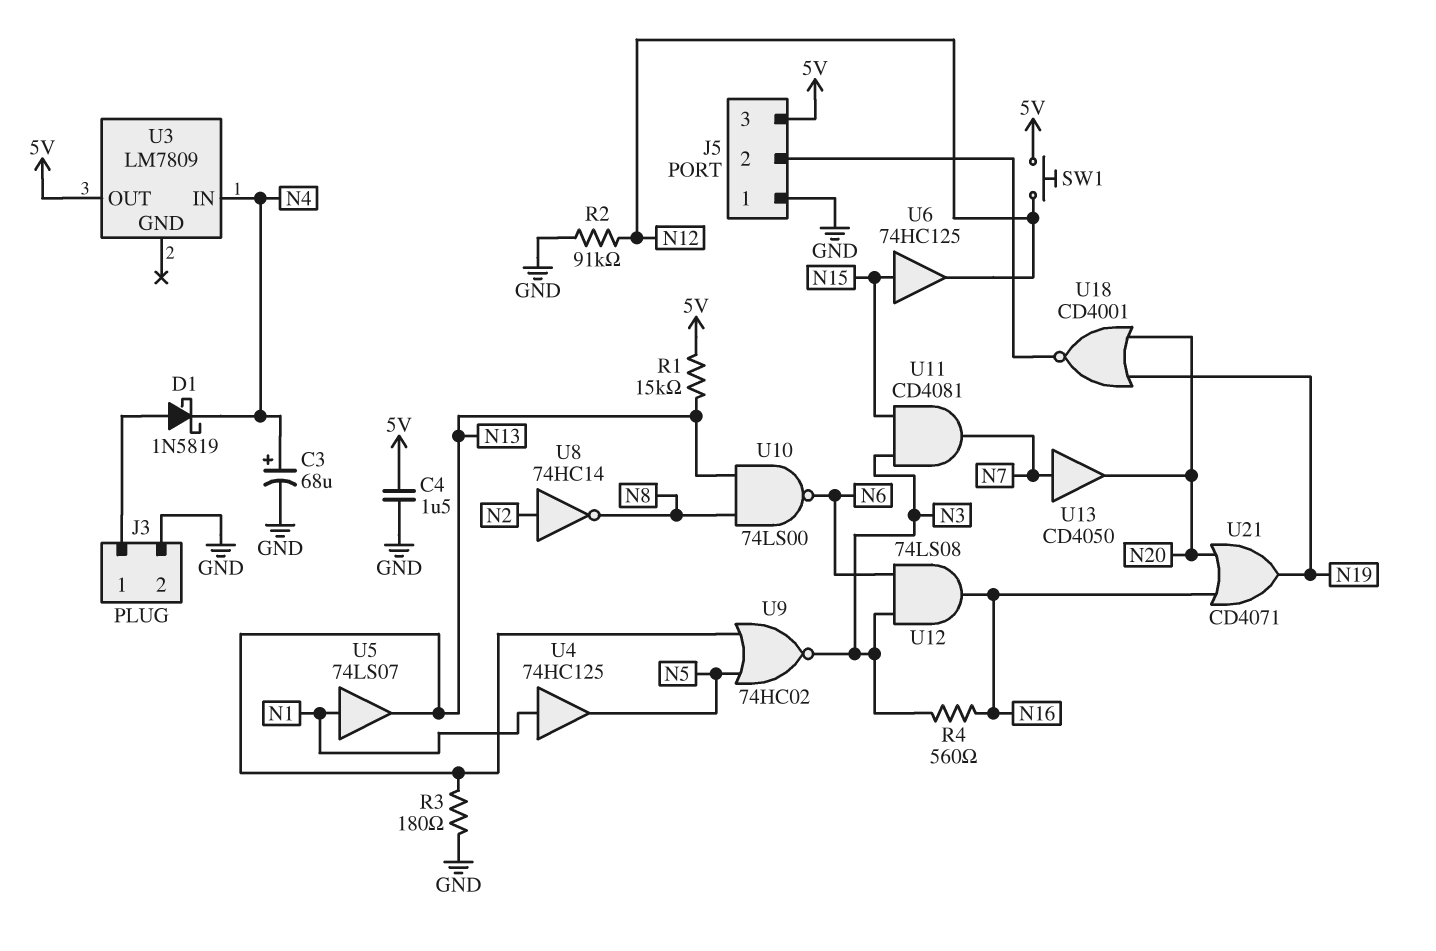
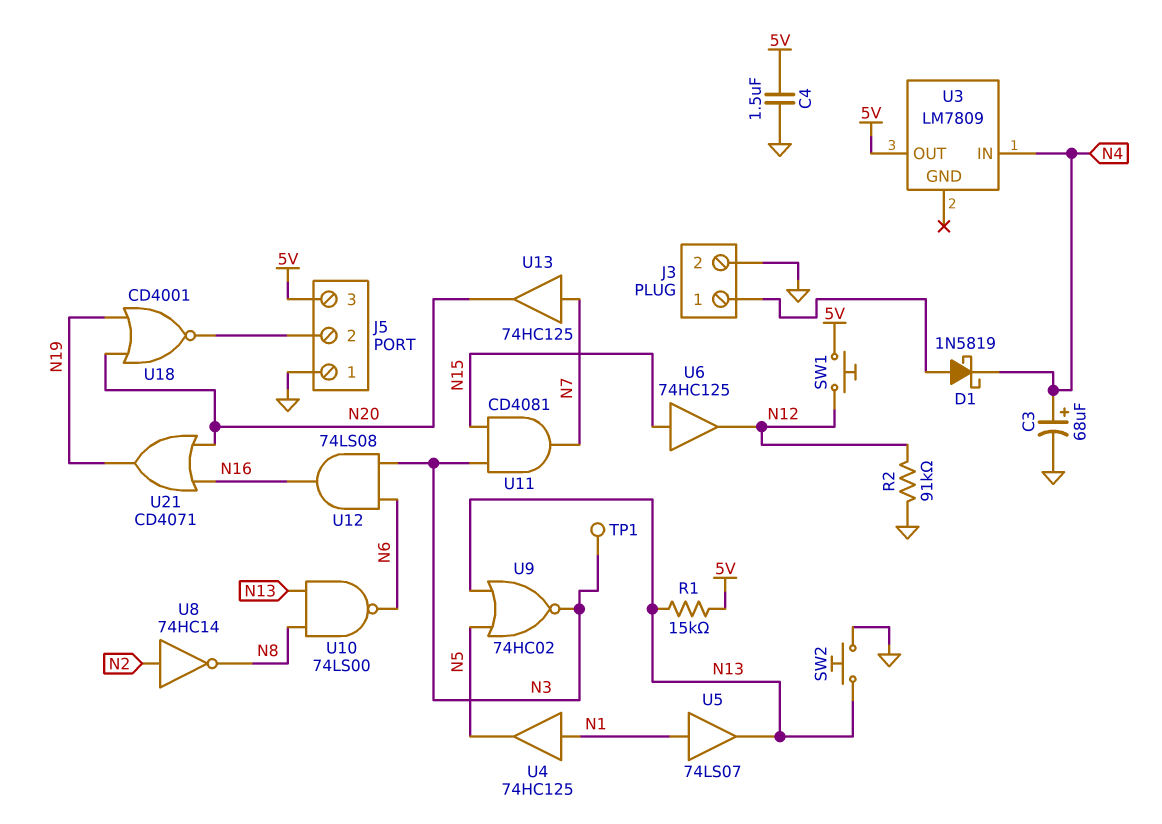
R3: 180 (GND, N13) -> none
R4: 560 (N3, N16) -> none
SW2: none -> button (GND, N13)
TP1: none -> test point (N3)
U13: buffer CD4050 (in N7, out N20) -> buffer 74HC125 (in N7, out N20)

